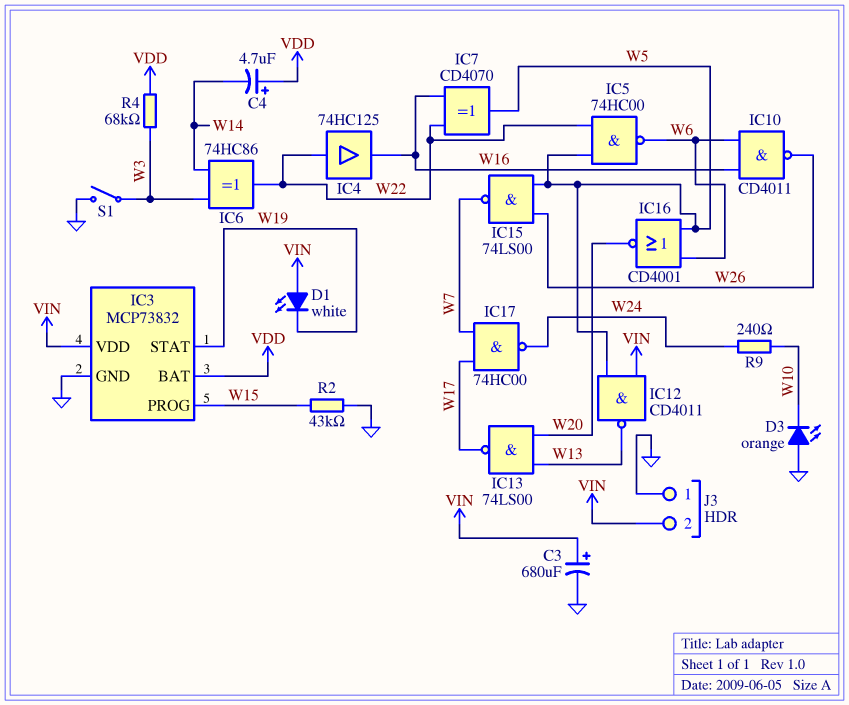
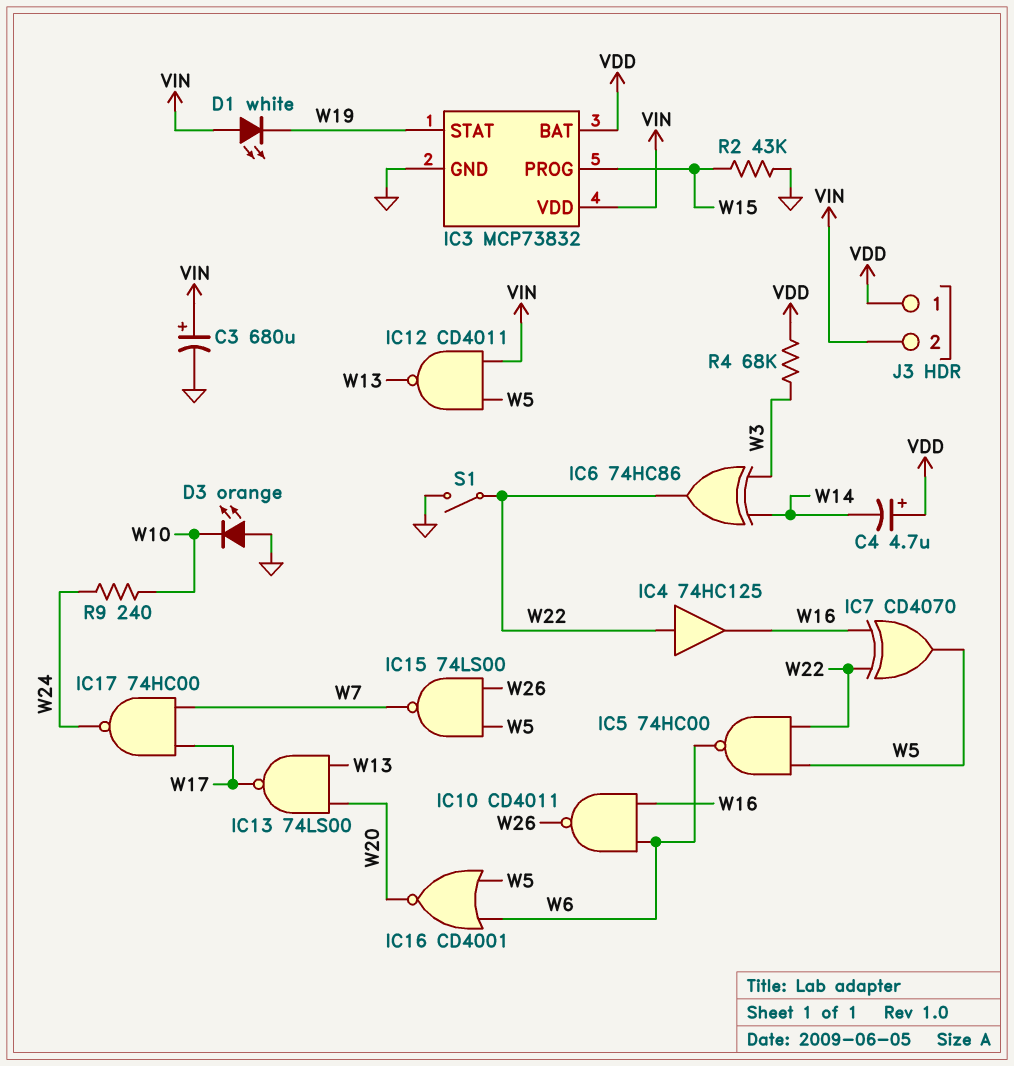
J3 pin 1: GND -> VDD
S1: switch (GND, W3) -> switch (GND, W22)

